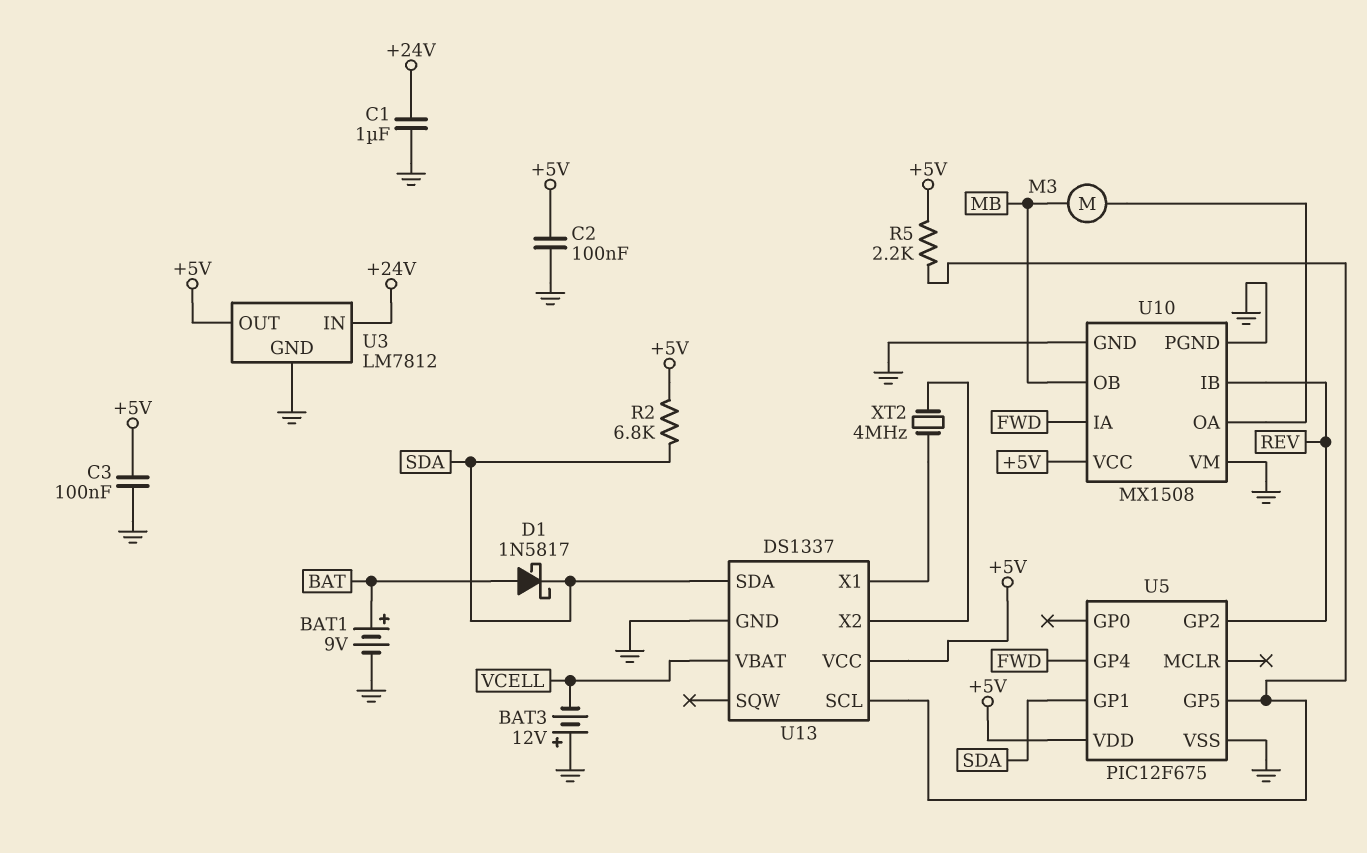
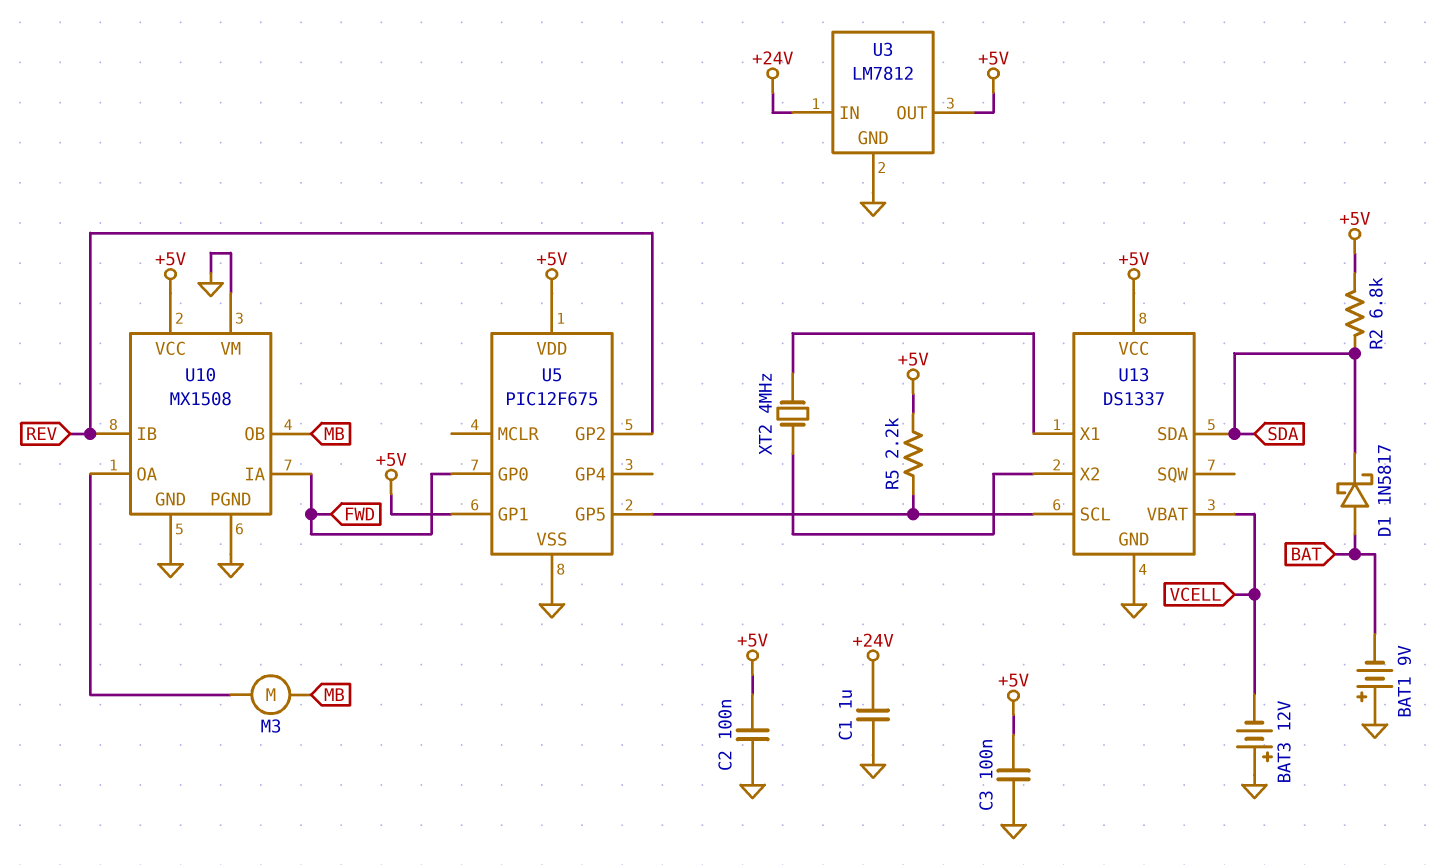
BAT1: 9V (plus BAT, minus GND) -> 9V (plus GND, minus BAT)
U5 pin GP0: none -> FWD
U5 pin GP1: SDA -> +5V
U5 pin GP4: FWD -> none

